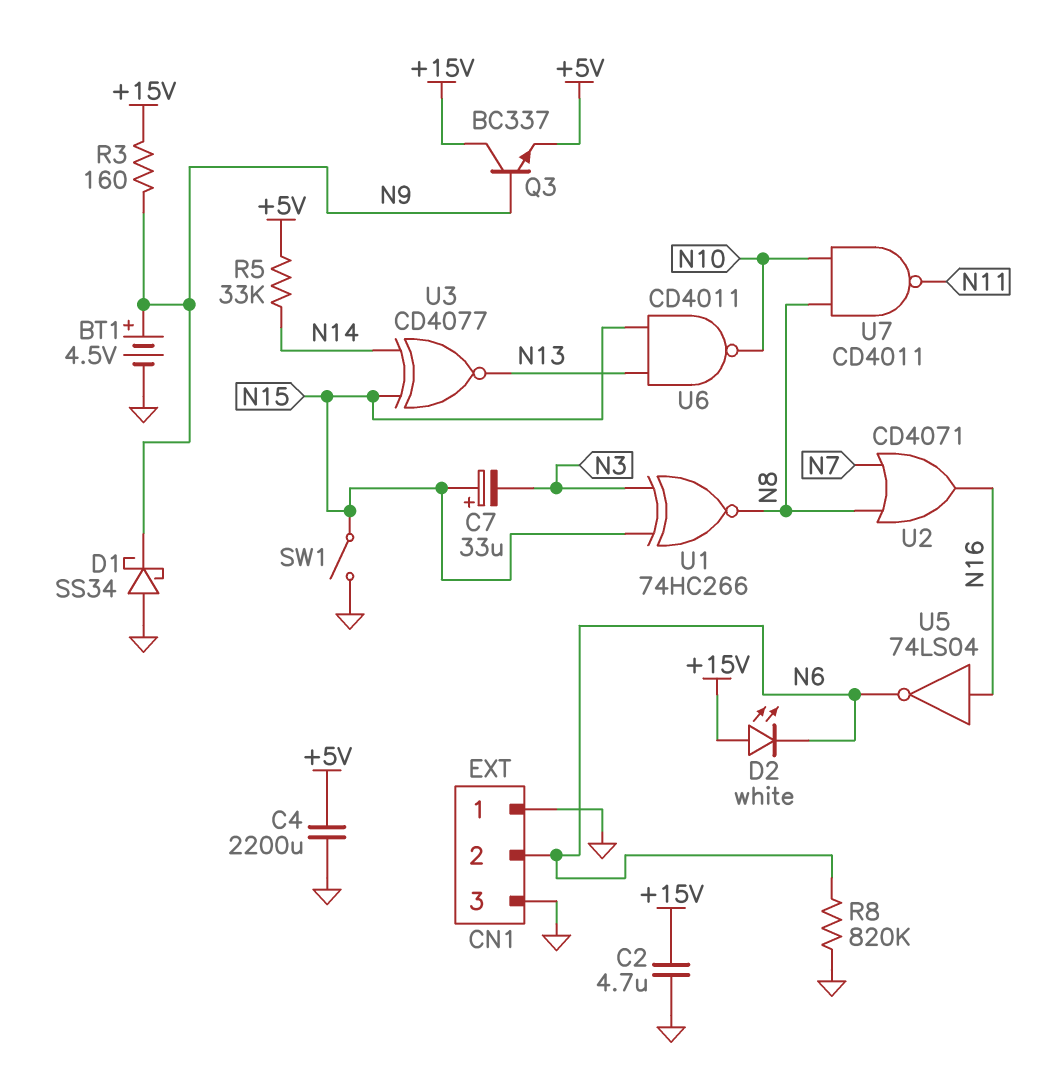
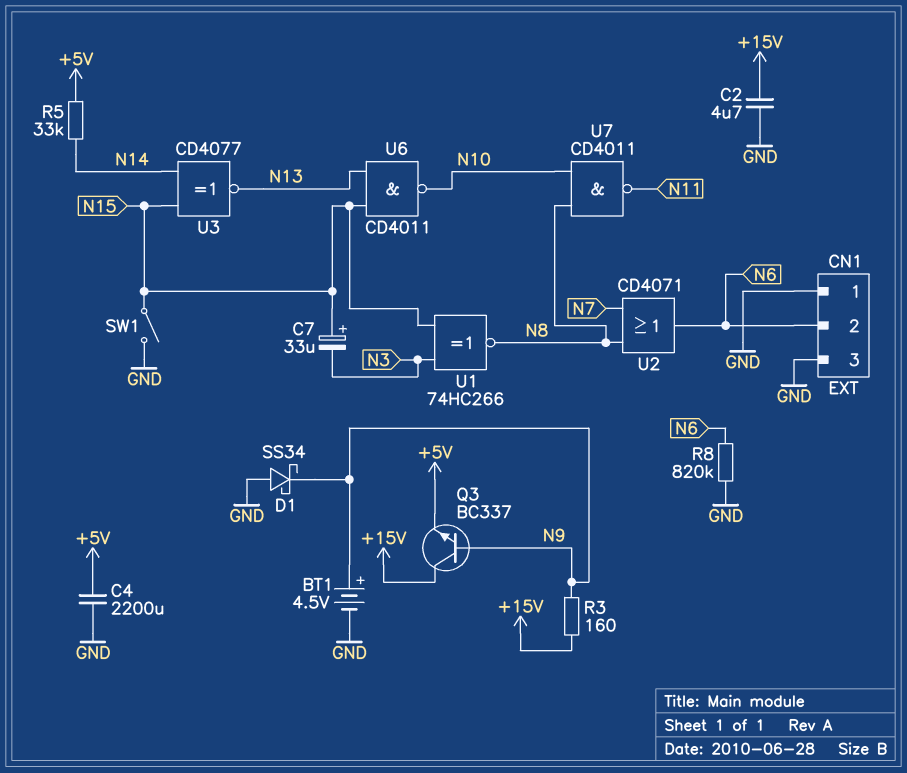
D2: LED white (A +15V, K N6) -> none
U2: OR CD4071 (in N7, in N8, out N16) -> OR CD4071 (in N7, in N8, out N6)
U5: NOT 74LS04 (in N16, out N6) -> none

